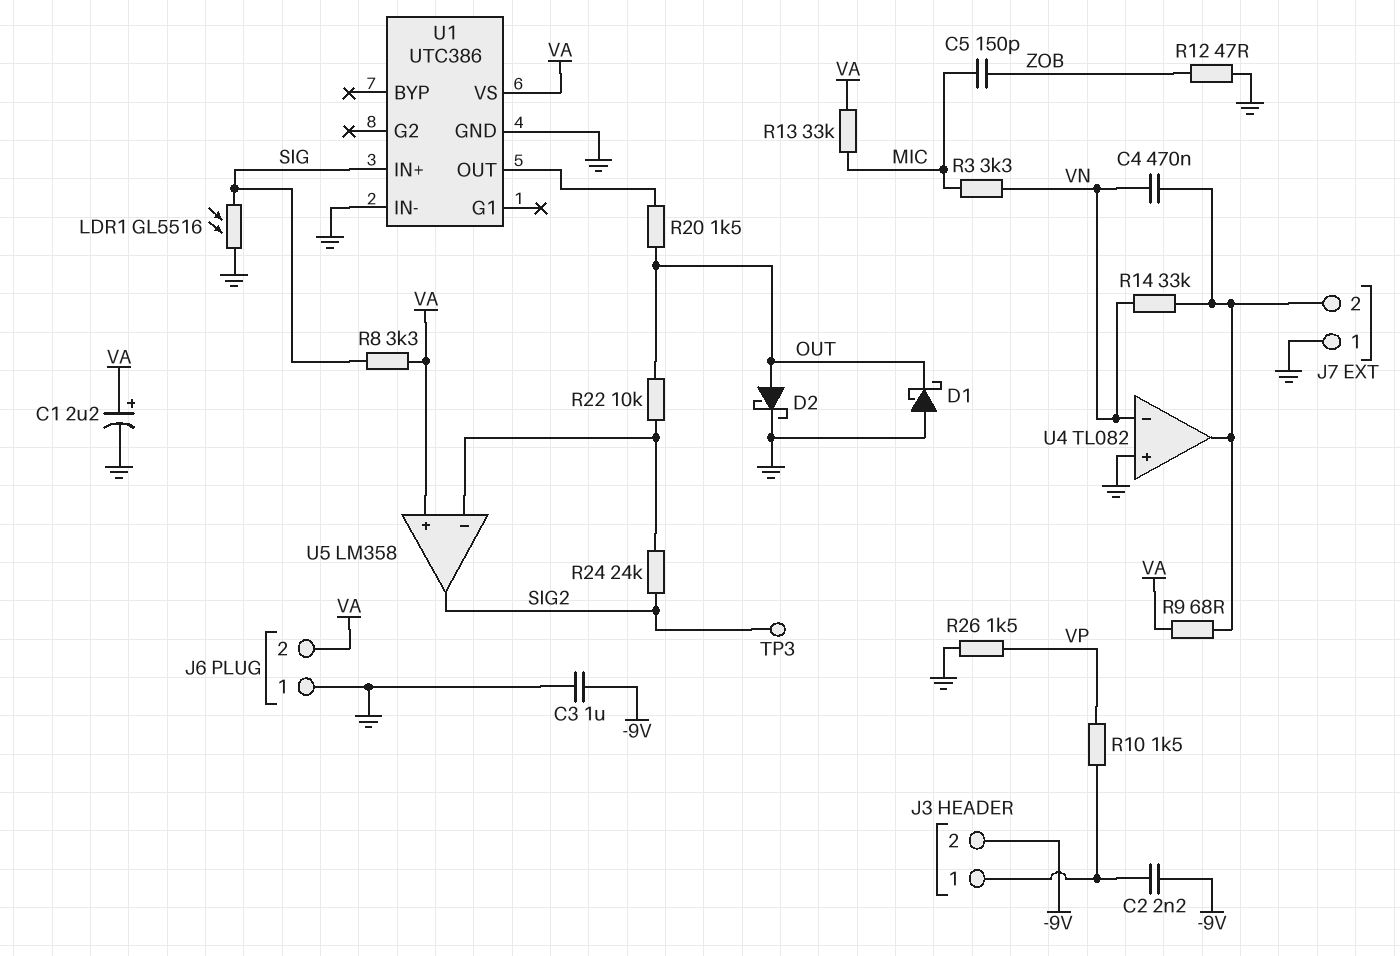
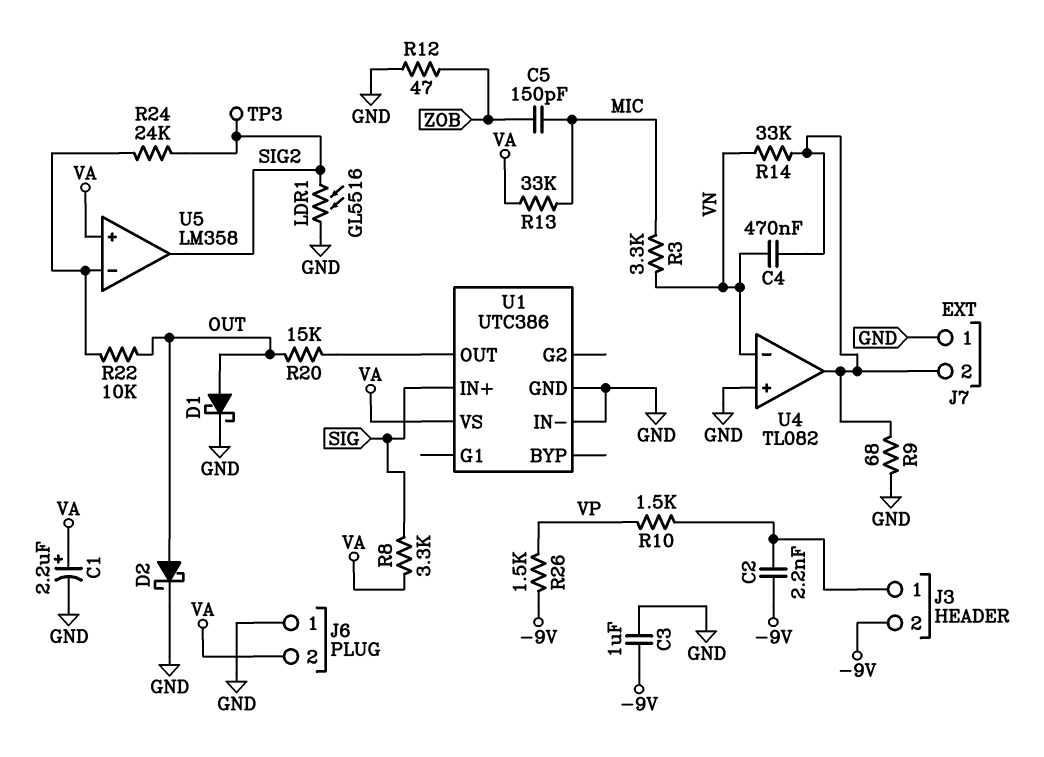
D1: schottky (A GND, K OUT) -> schottky (A OUT, K GND)
LDR1: GL5516 (GND, SIG) -> GL5516 (GND, SIG2)
R9: 68 (J7/2, VA) -> 68 (GND, J7/2)
R20: 1.5k (OUT, U1/OUT) -> 15k (OUT, U1/OUT)
R26: 1.5k (GND, VP) -> 1.5k (-9V, VP)

